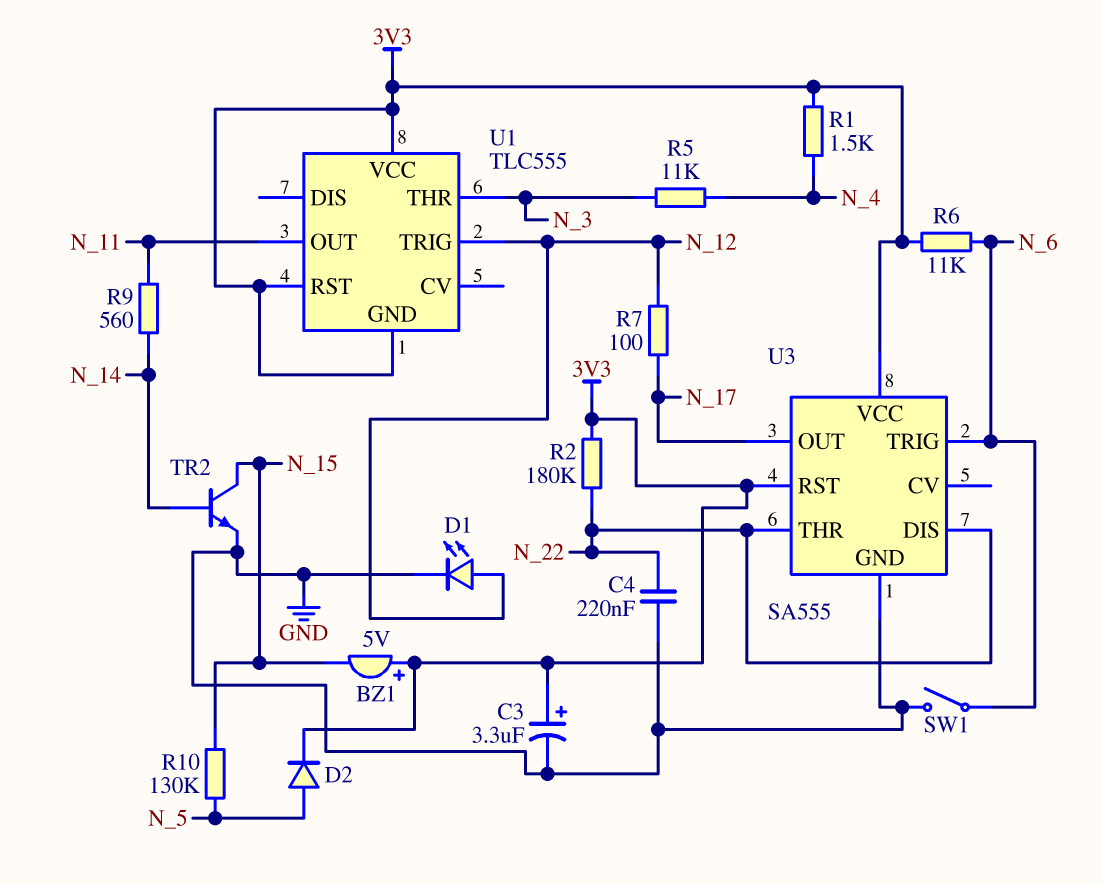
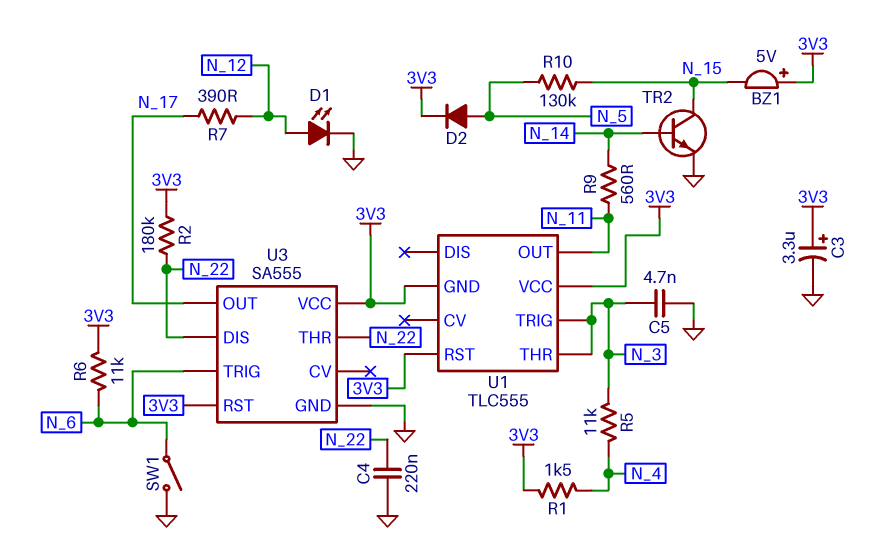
C5: none -> 4.7nF (GND, N_3)
R7: 100 (N_12, N_17) -> 390 (N_12, N_17)
U1 pin TRIG: N_12 -> N_3

